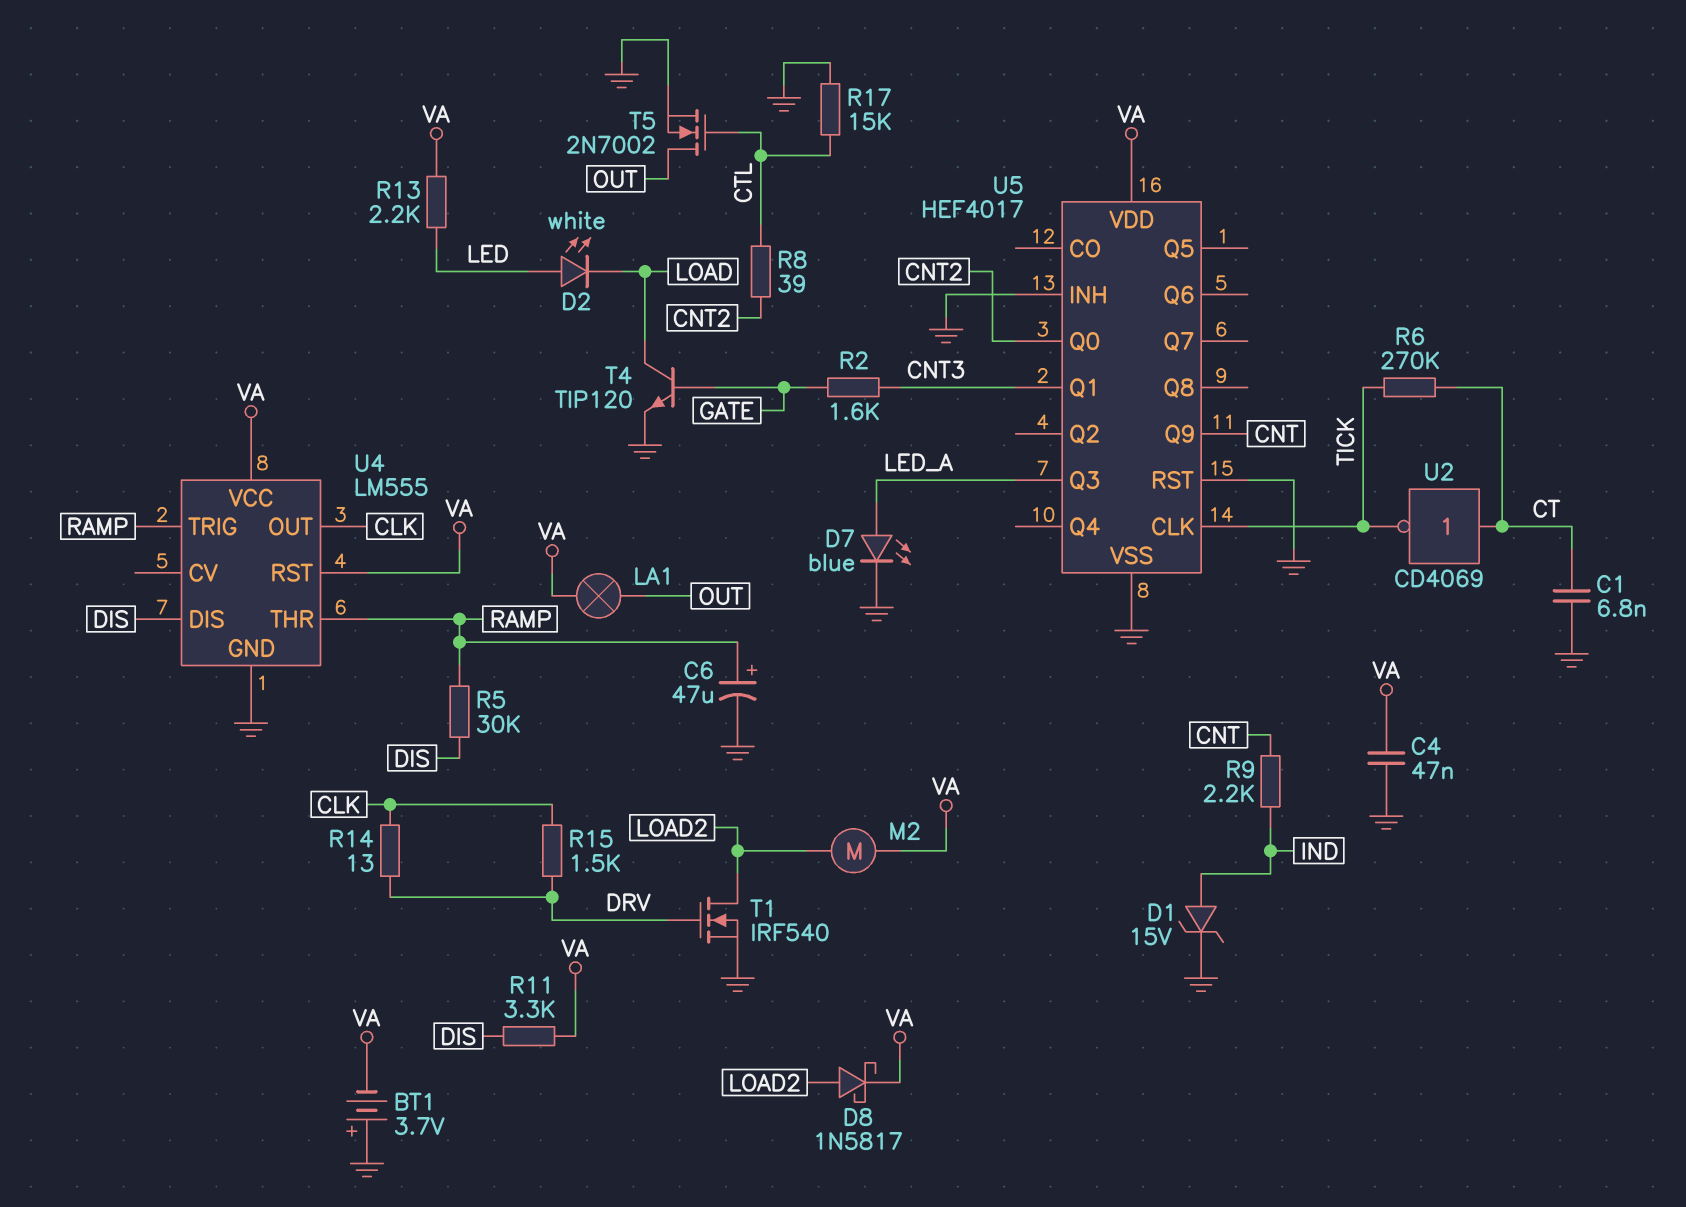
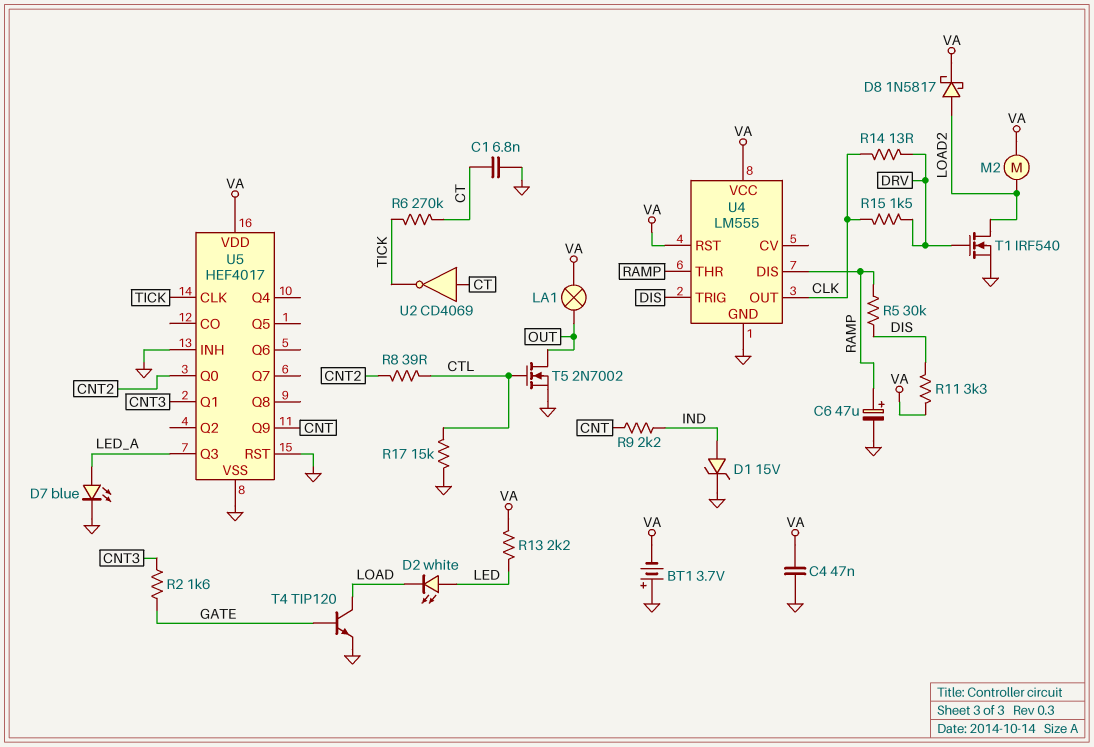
U4 pin DIS: DIS -> RAMP
U4 pin TRIG: RAMP -> DIS

